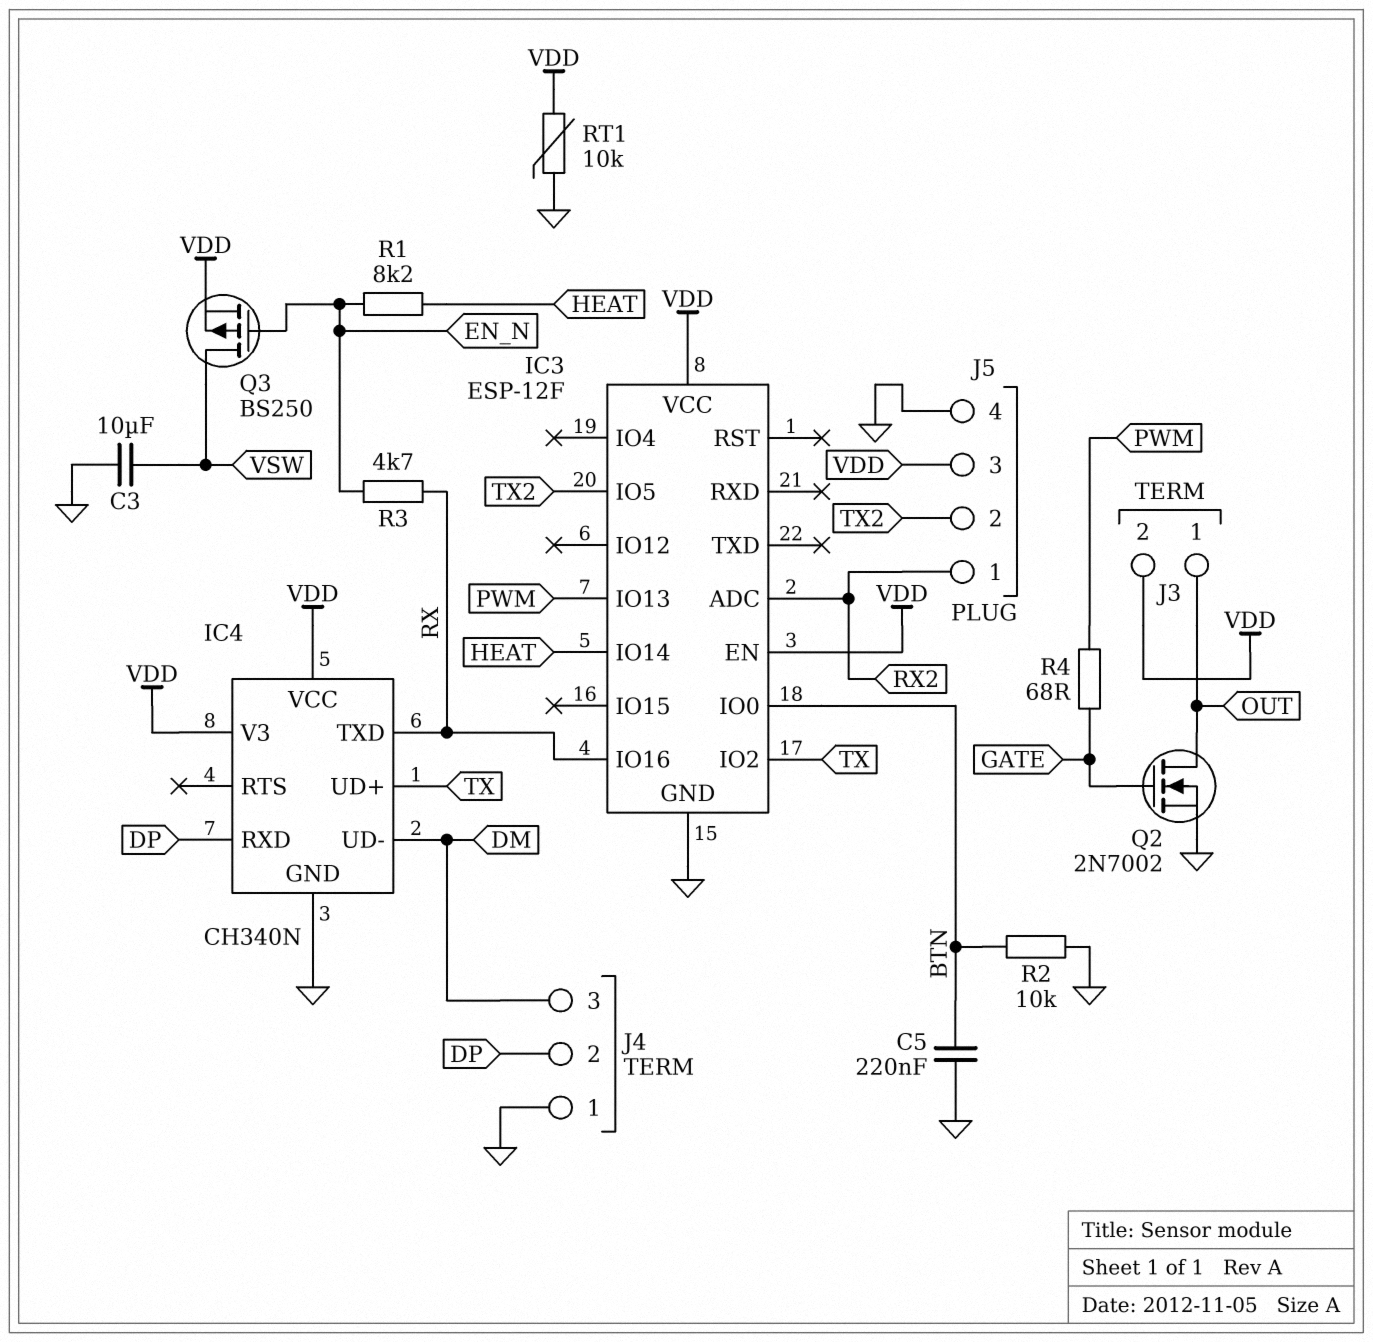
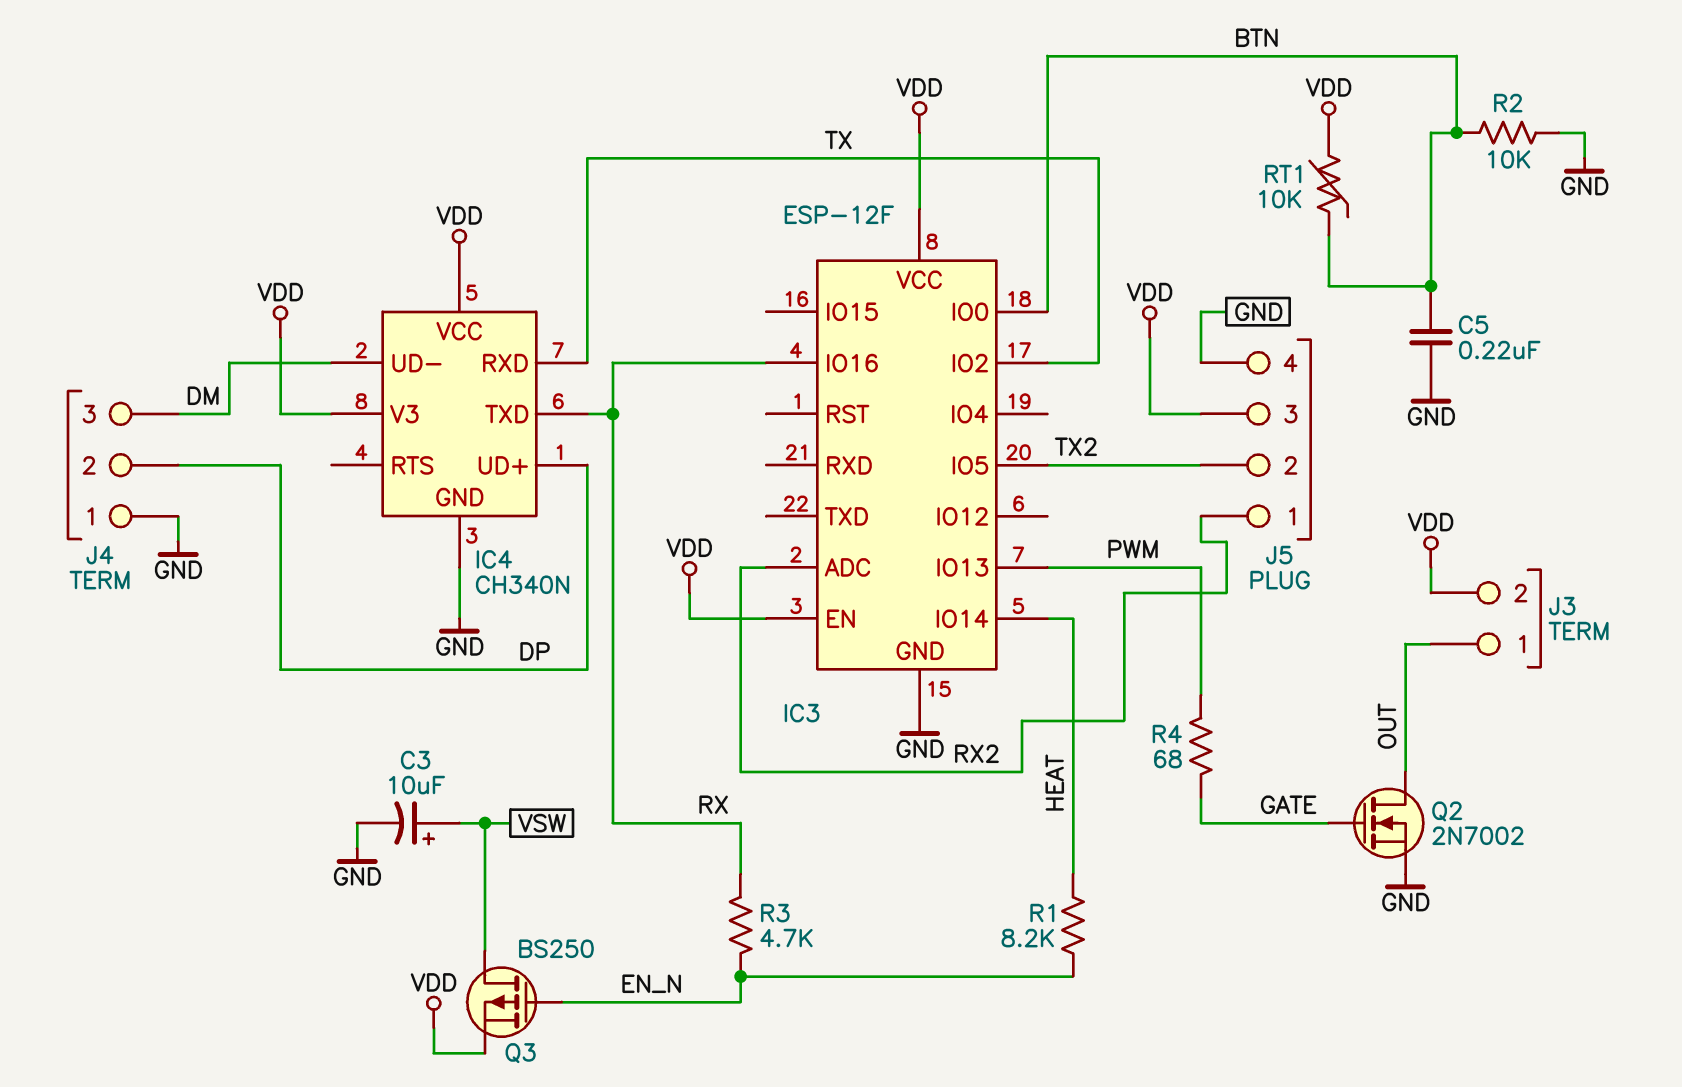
C3: 10uF (GND, VSW) -> 10uF (plus VSW, minus GND)
IC4 pin RXD: DP -> TX
IC4 pin UD+: TX -> DP
RT1: 10k (GND, VDD) -> 10k (BTN, VDD)

